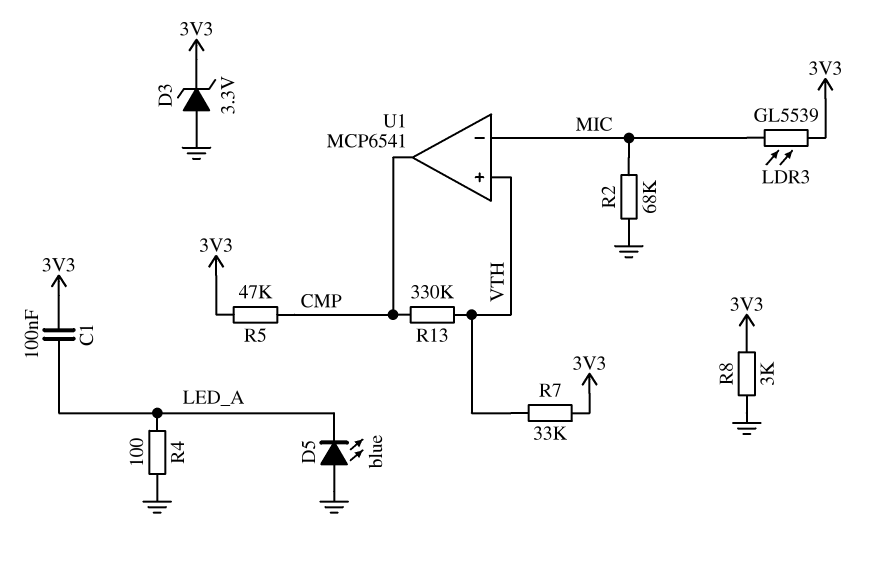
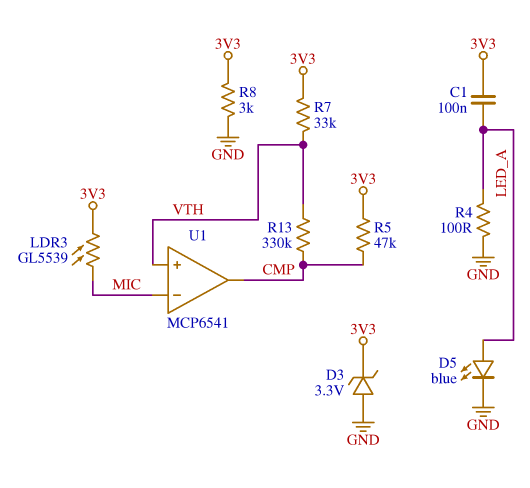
D5: LED blue (A GND, K LED_A) -> LED blue (A LED_A, K GND)
R2: 68k (GND, MIC) -> none

